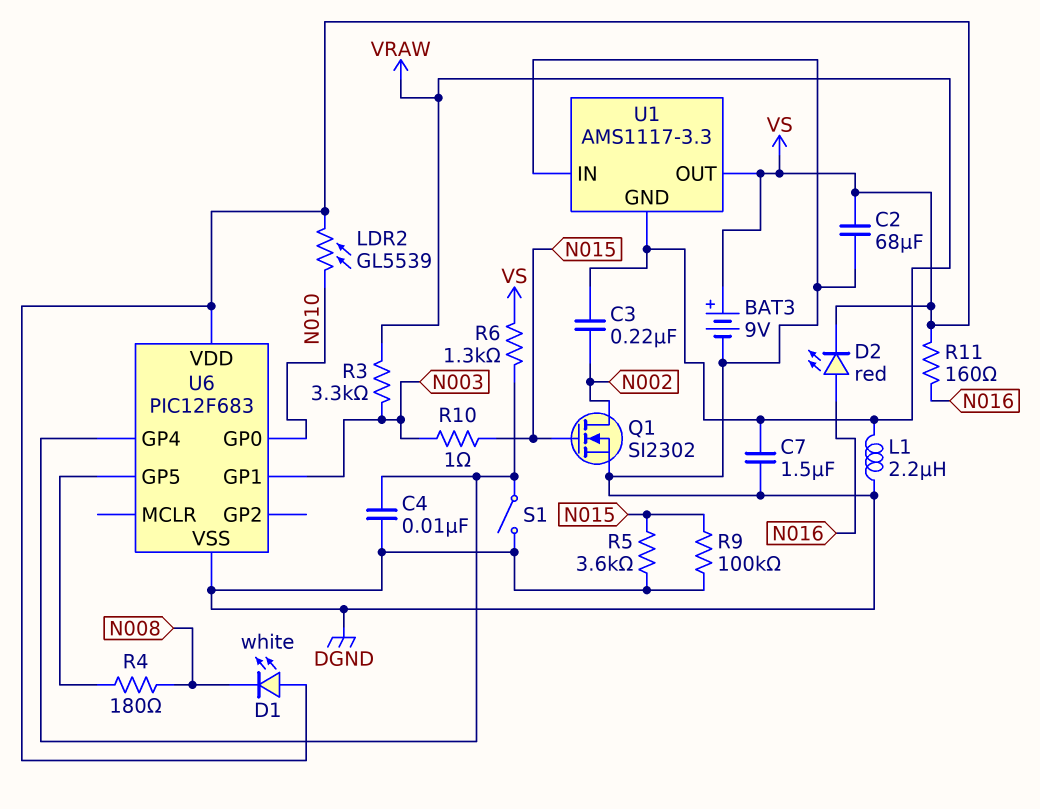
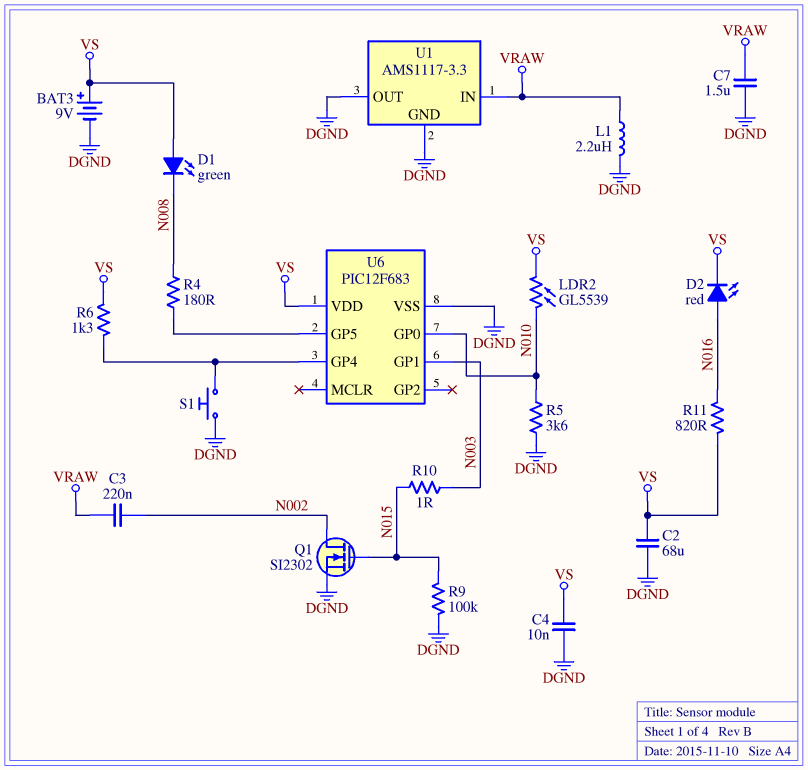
C4: 10nF (DGND, U6/GP4) -> 10nF (DGND, VS)
D1: LED white (A VS, K N008) -> LED green (A VS, K N008)
R3: 3.3k (N003, VRAW) -> none
R5: 3.6k (DGND, N015) -> 3.6k (DGND, N010)
R11: 160 (N016, VS) -> 820 (N016, VS)
S1: switch (DGND, U6/GP4) -> button (DGND, U6/GP4)
U1 pin GND: VRAW -> DGND
U1 pin IN: DGND -> VRAW
U1 pin OUT: VS -> DGND

